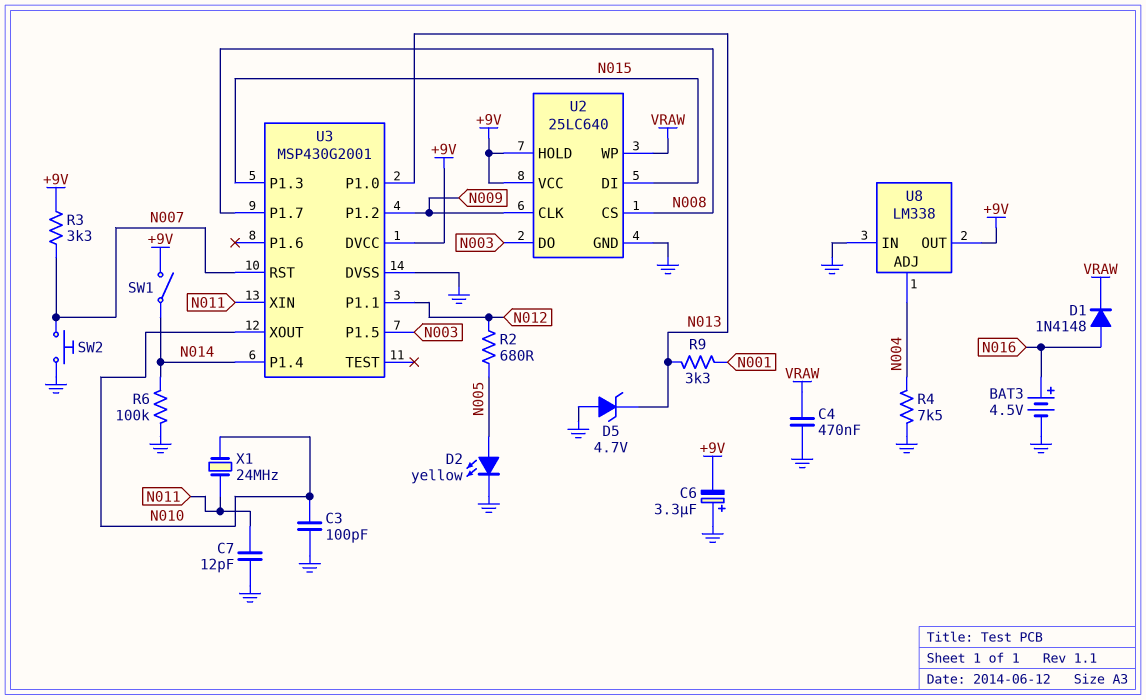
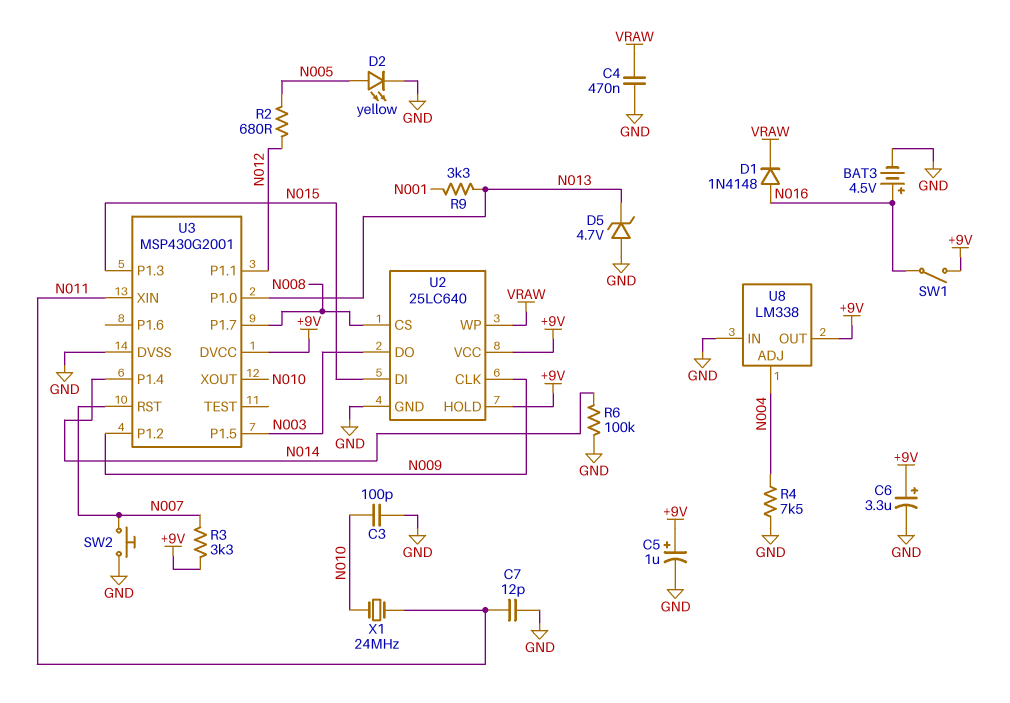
C5: none -> 1uF (plus +9V, minus GND)
C6: 3.3uF (plus GND, minus +9V) -> 3.3uF (plus +9V, minus GND)
SW1: switch (+9V, N014) -> switch (+9V, N016)

